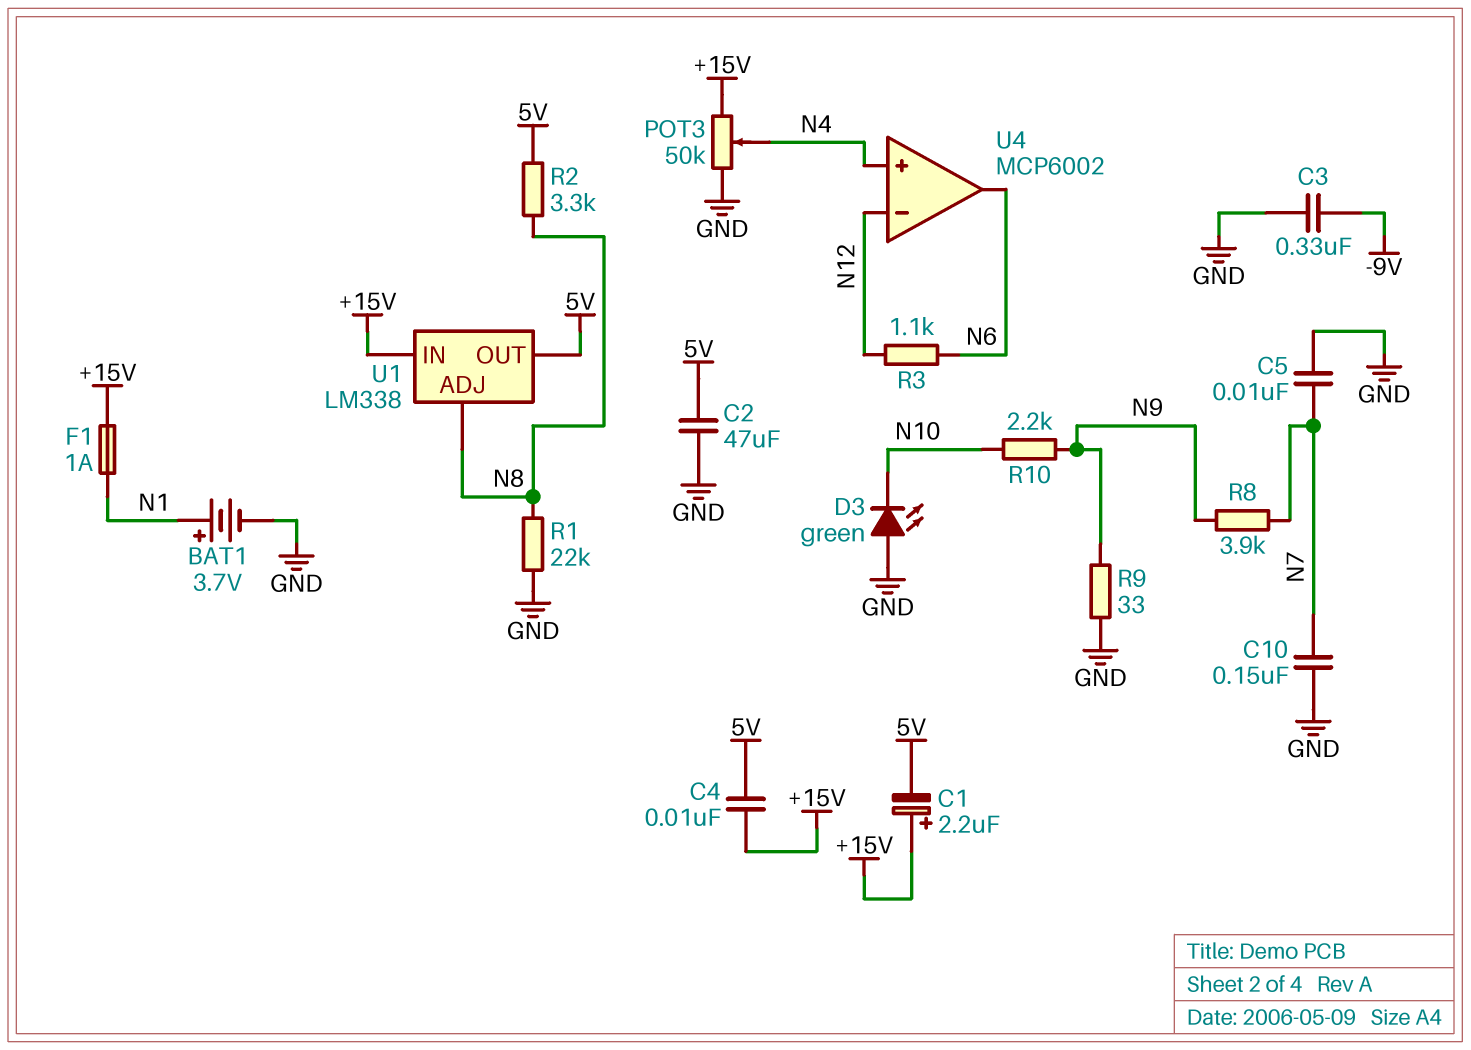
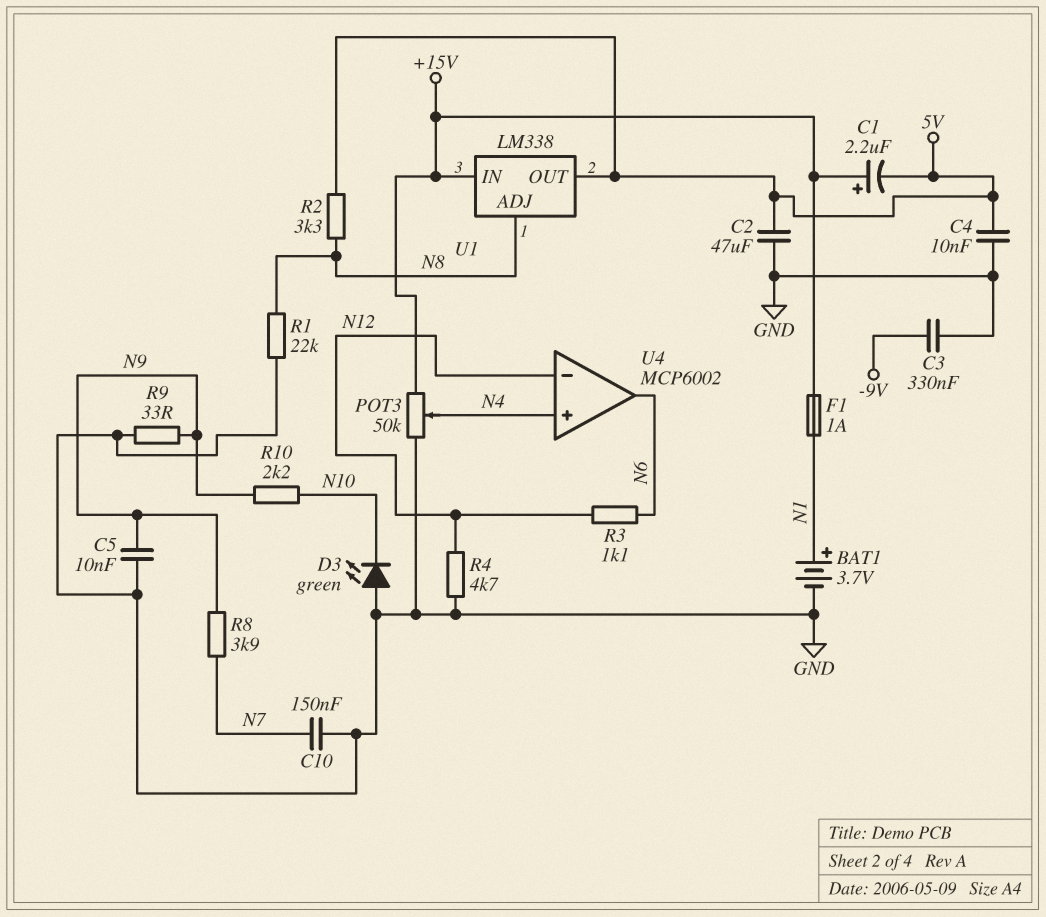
C4: 10nF (+15V, 5V) -> 10nF (5V, GND)
C5: 10nF (GND, N7) -> 10nF (GND, N9)
R4: none -> 4.7k (GND, N12)

